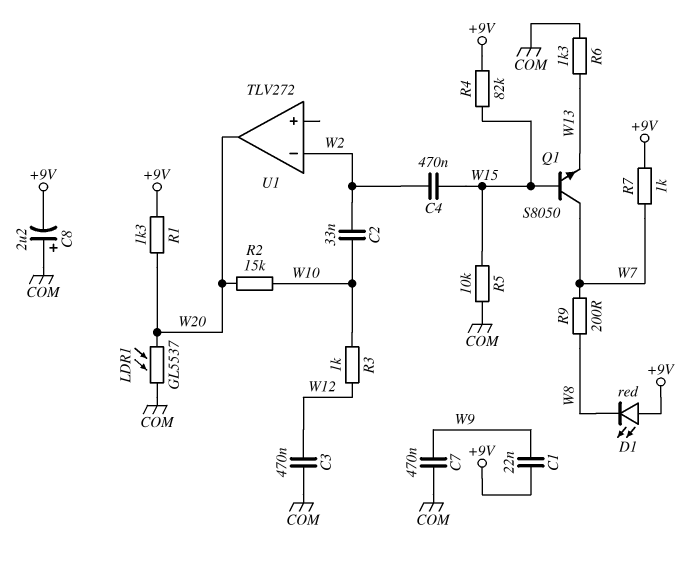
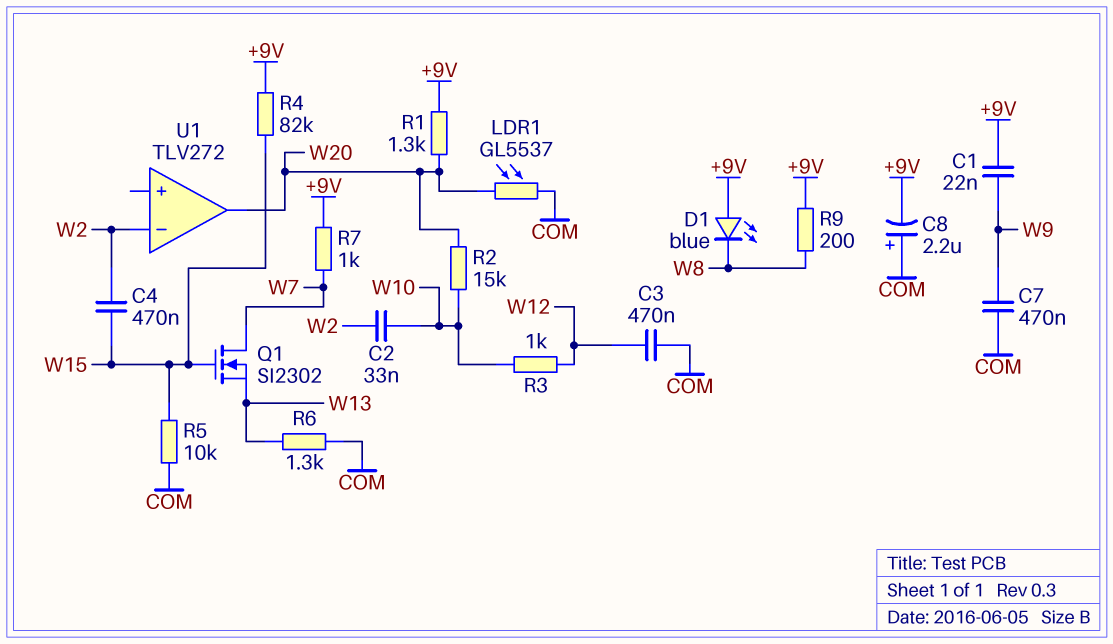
D1: LED red (A +9V, K W8) -> LED blue (A +9V, K W8)
Q1: NPN S8050 (B W15, C W7, E W13) -> NMOS SI2302 (G W15, D W7, S W13)
R9: 200 (W7, W8) -> 200 (+9V, W8)

